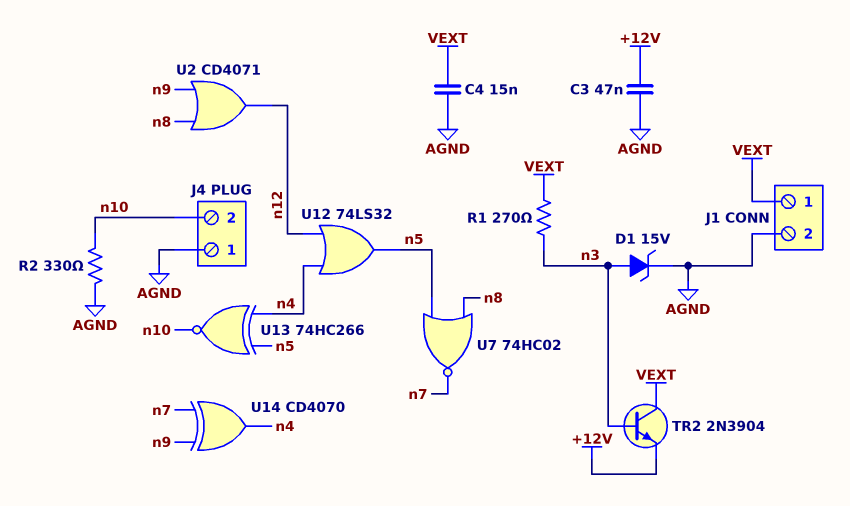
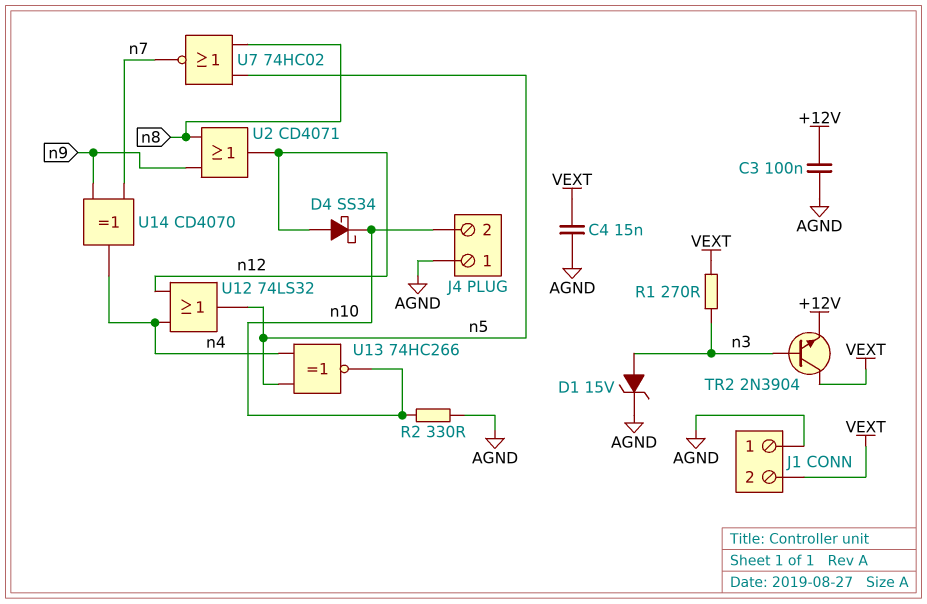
C3: 47nF (+12V, AGND) -> 100nF (+12V, AGND)
D4: none -> schottky SS34 (A n12, K n10)
J1 pin 1: VEXT -> AGND
J1 pin 2: AGND -> VEXT

